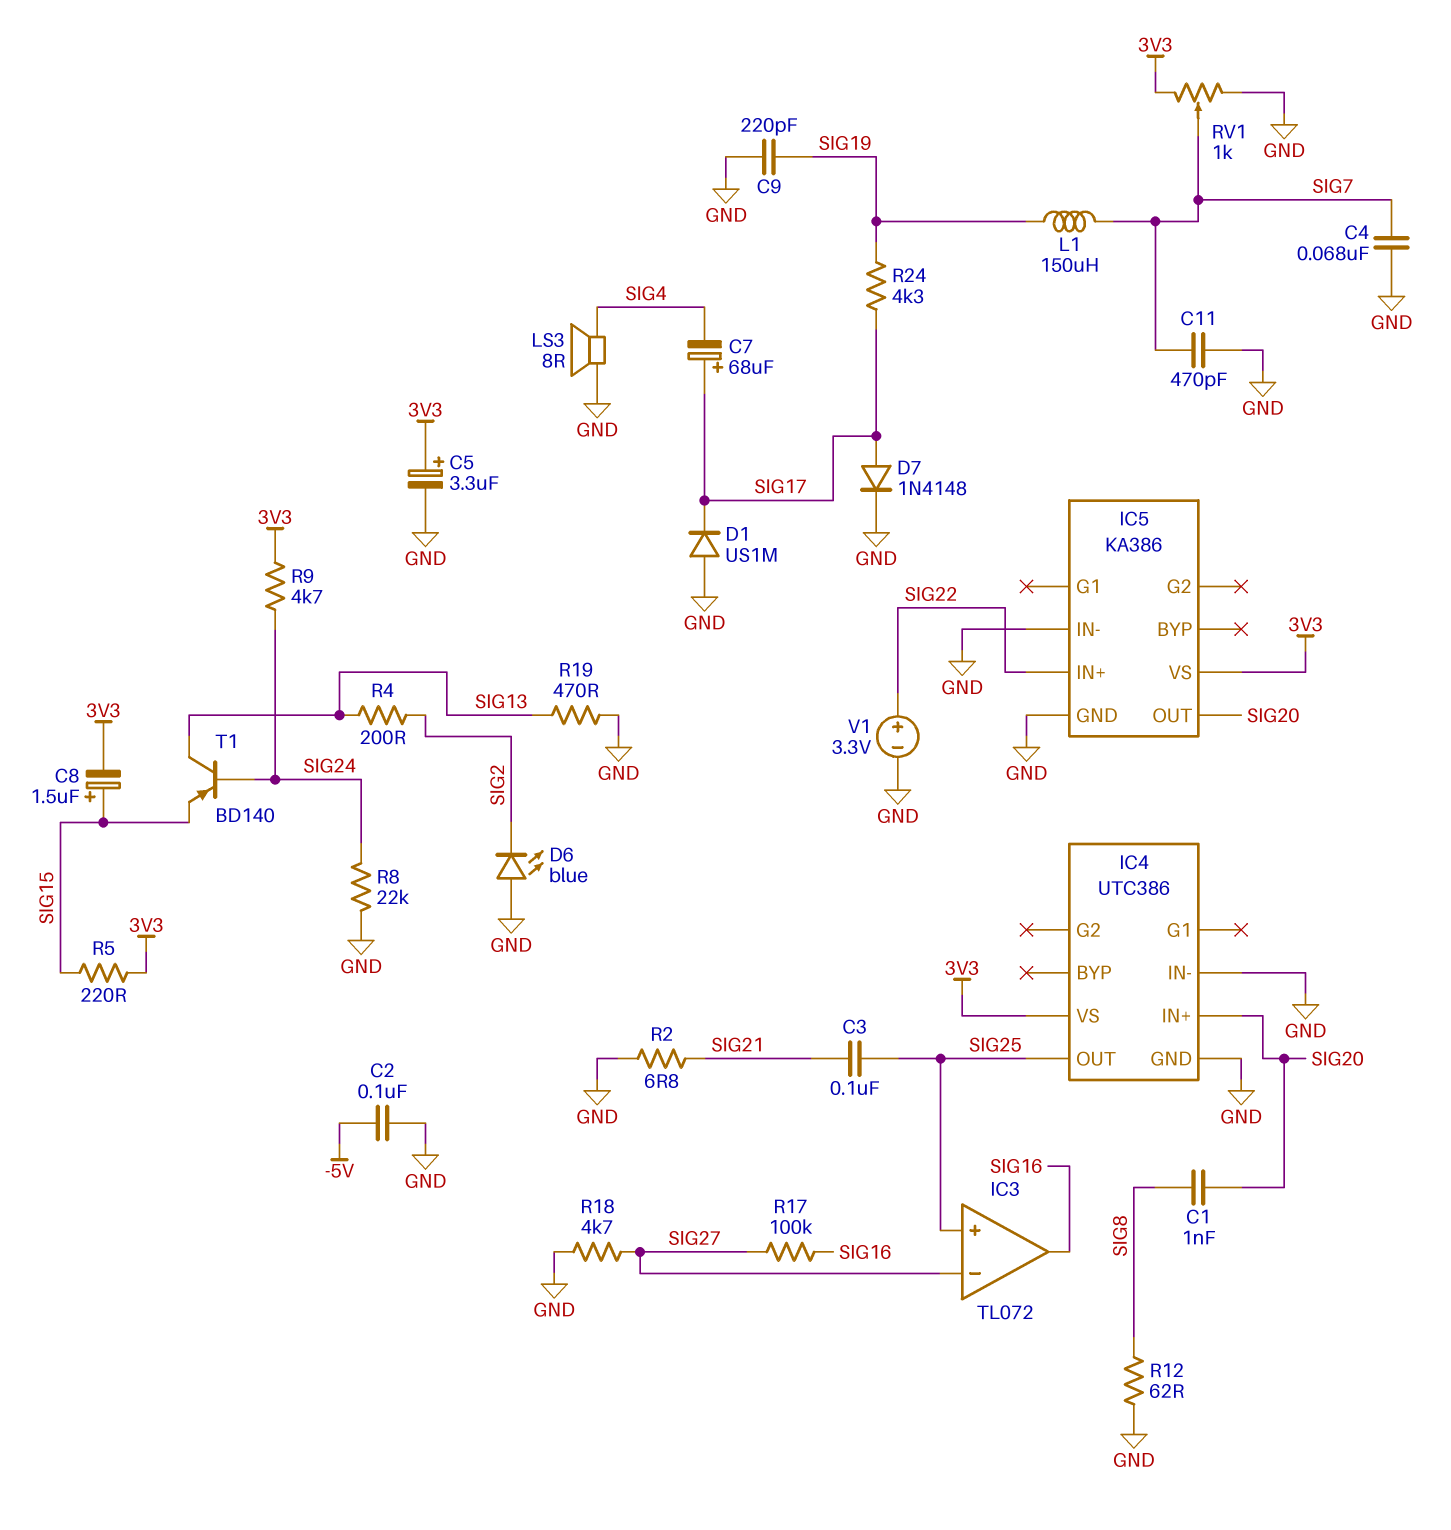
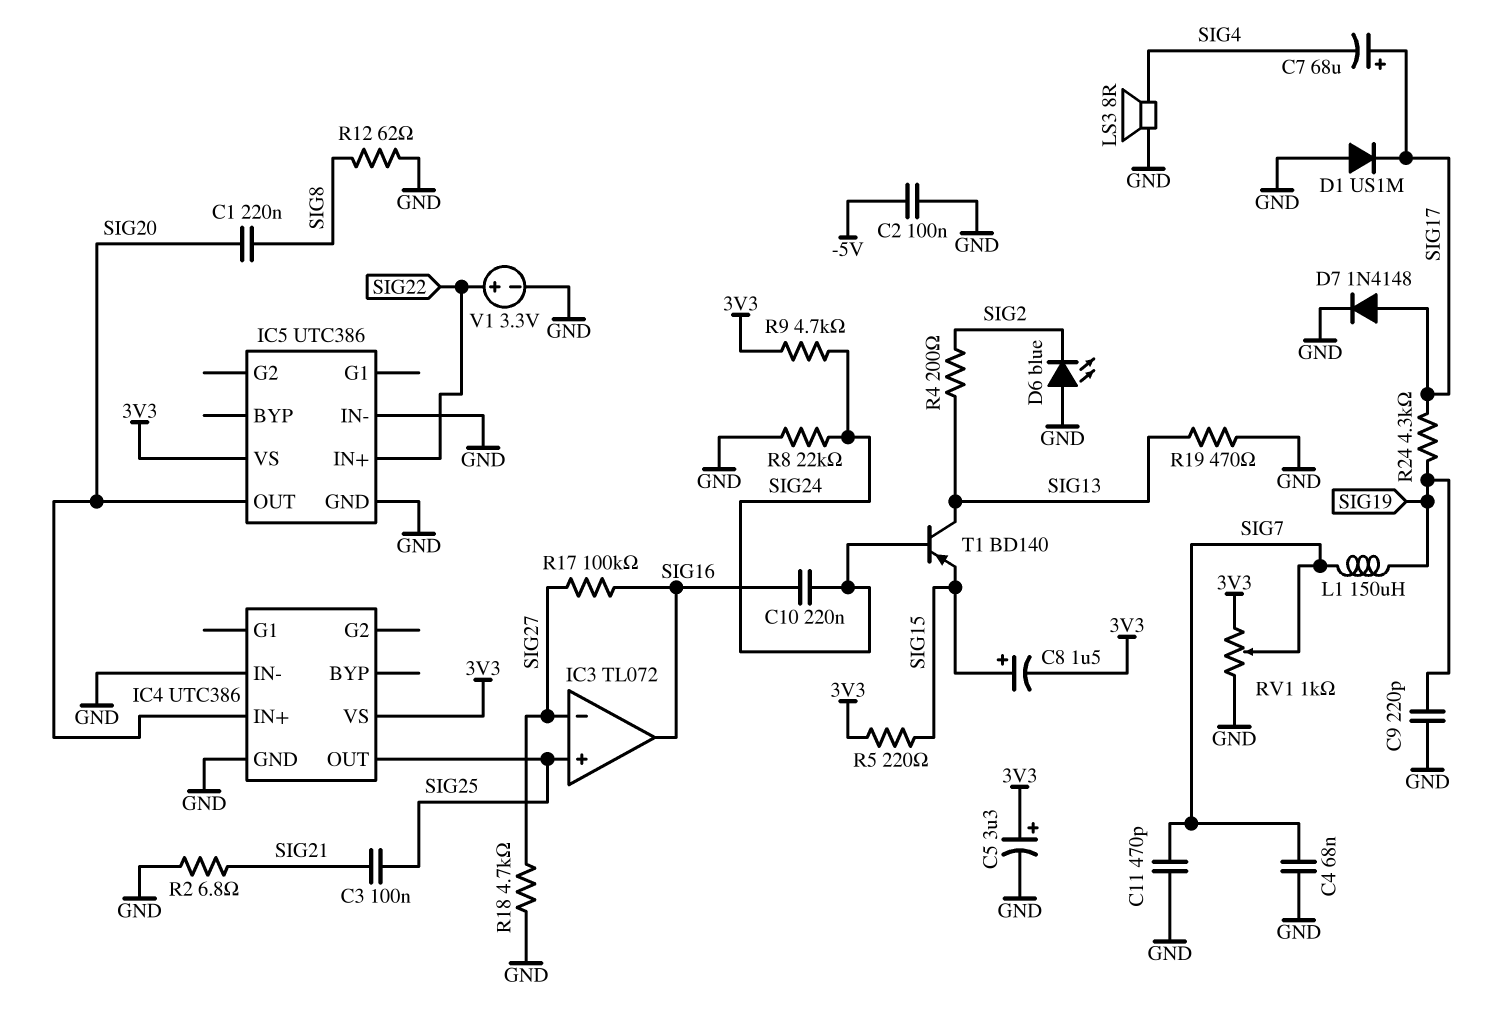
C1: 1nF (SIG8, SIG20) -> 220nF (SIG8, SIG20)
C10: none -> 220nF (SIG16, SIG24)
IC5: KA386 -> UTC386

